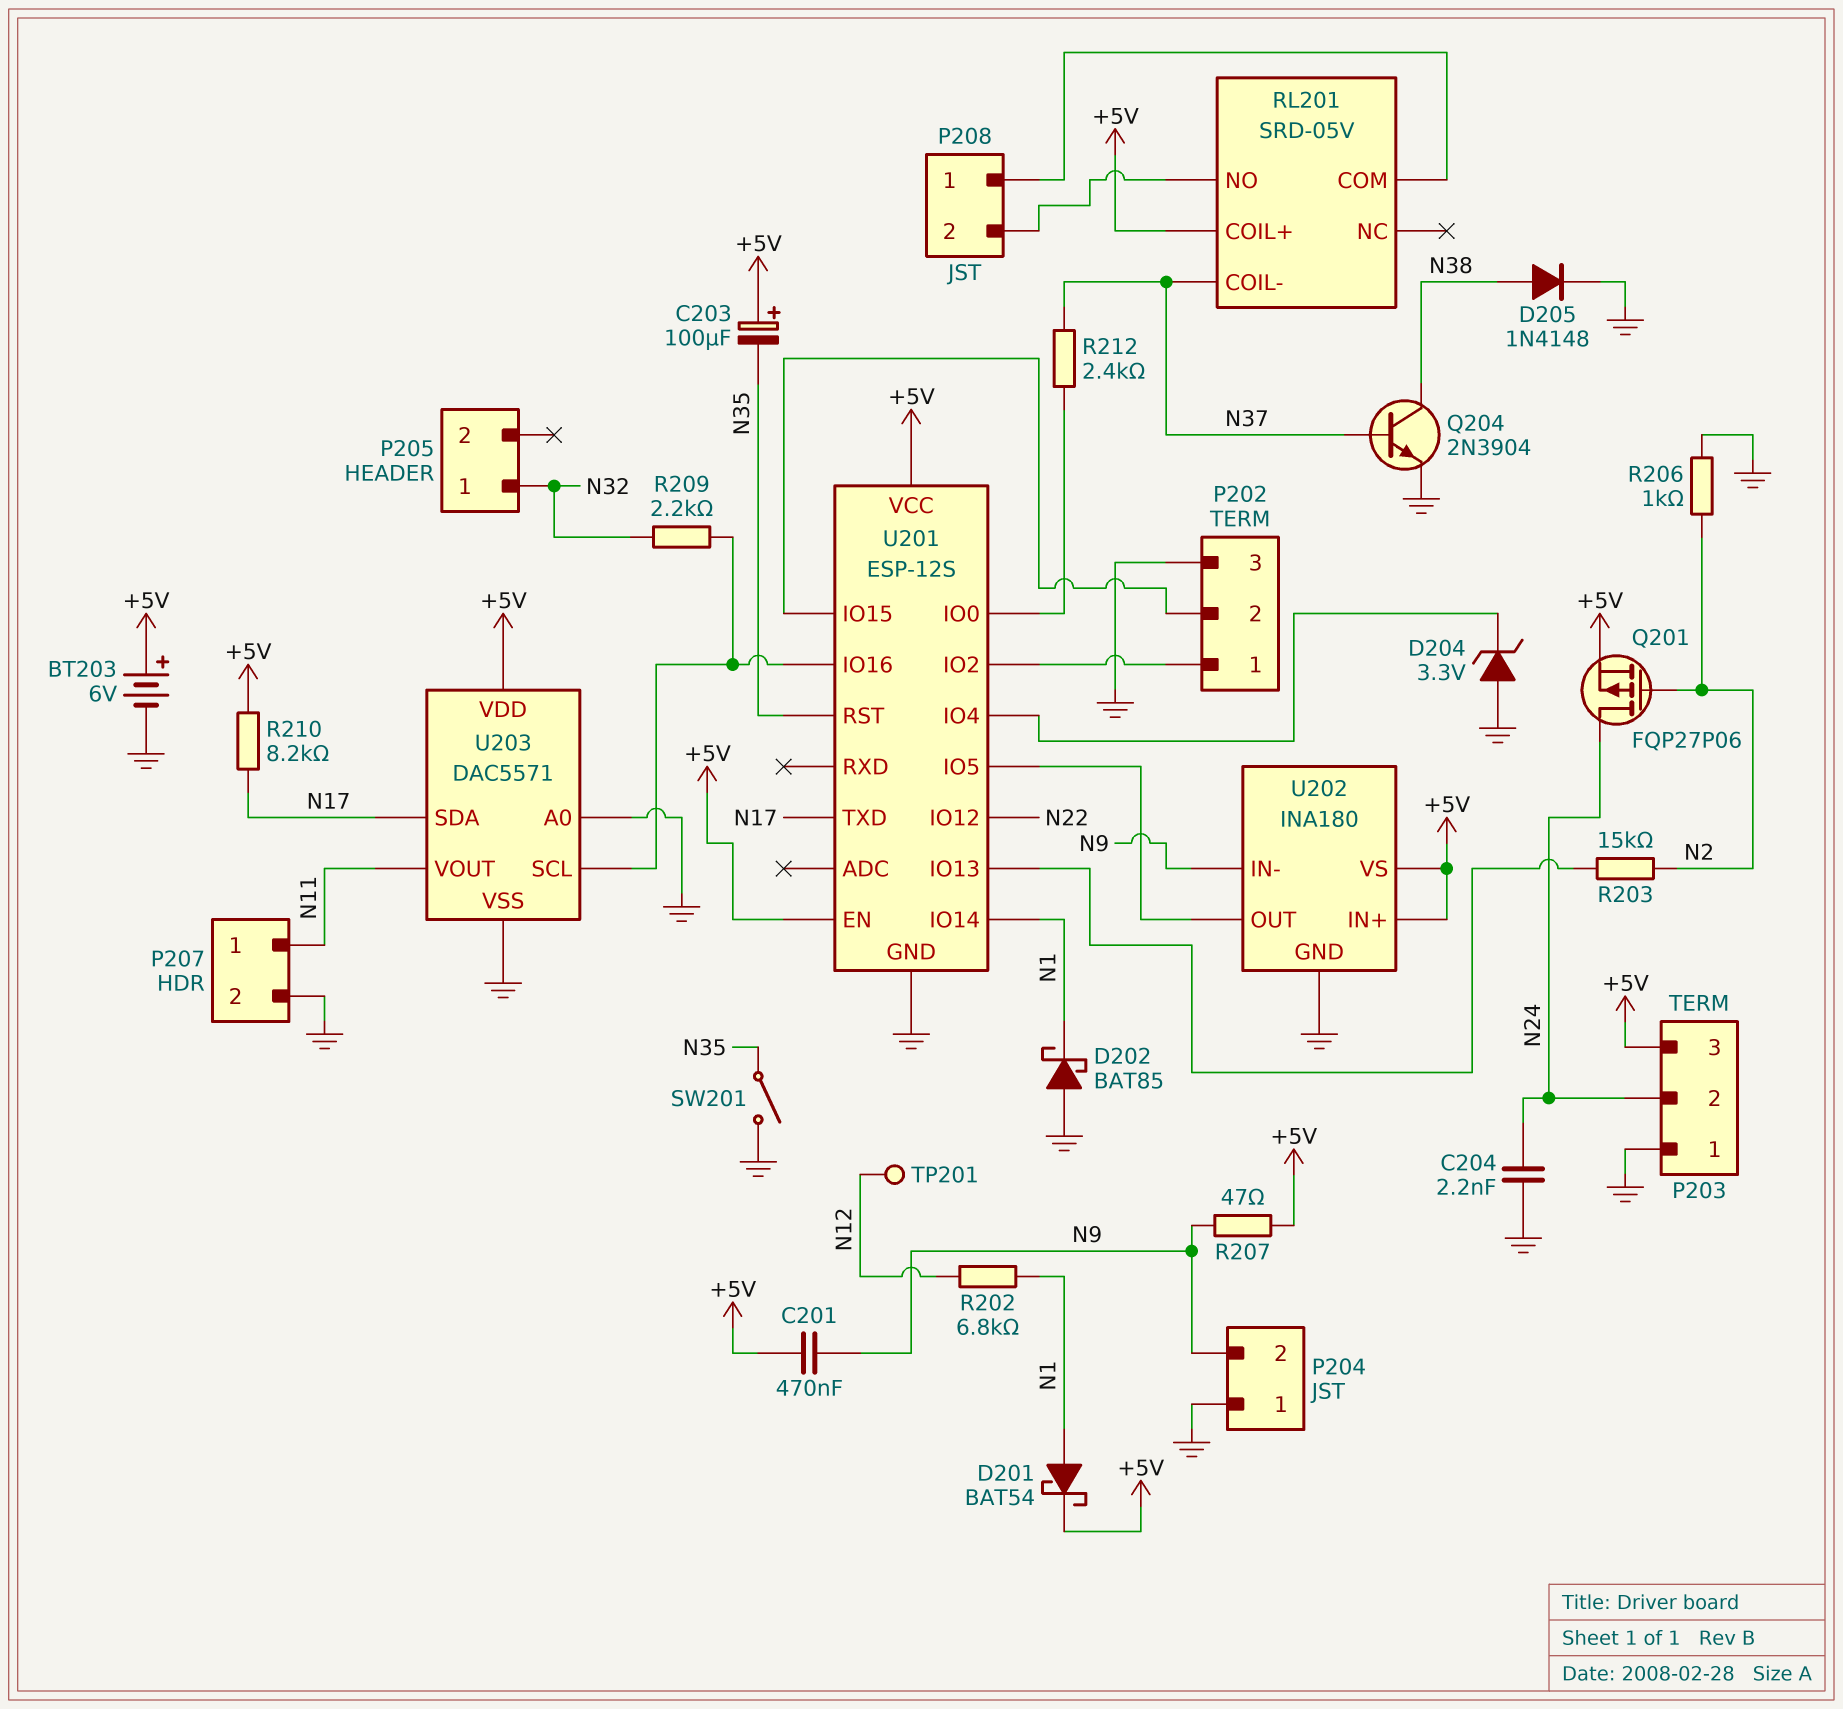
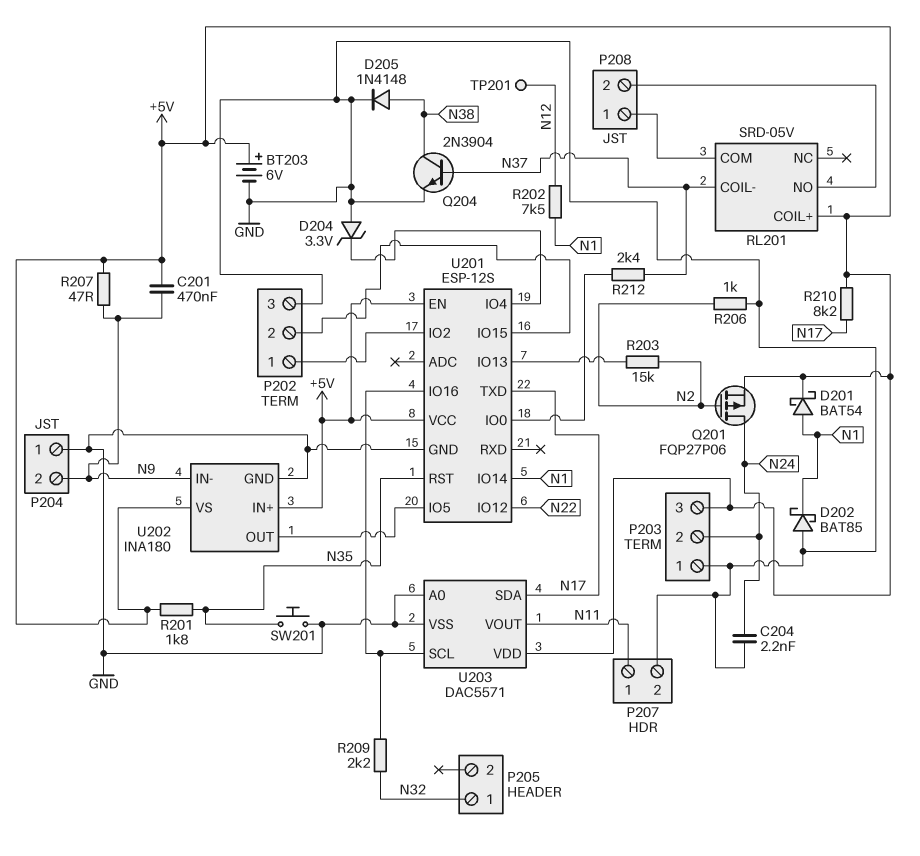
C203: 100uF (plus +5V, minus N35) -> none
R201: none -> 1.8k (+5V, N35)
R202: 6.8k (N1, N12) -> 7.5k (N1, N12)
SW201: switch (GND, N35) -> button (GND, N35)

